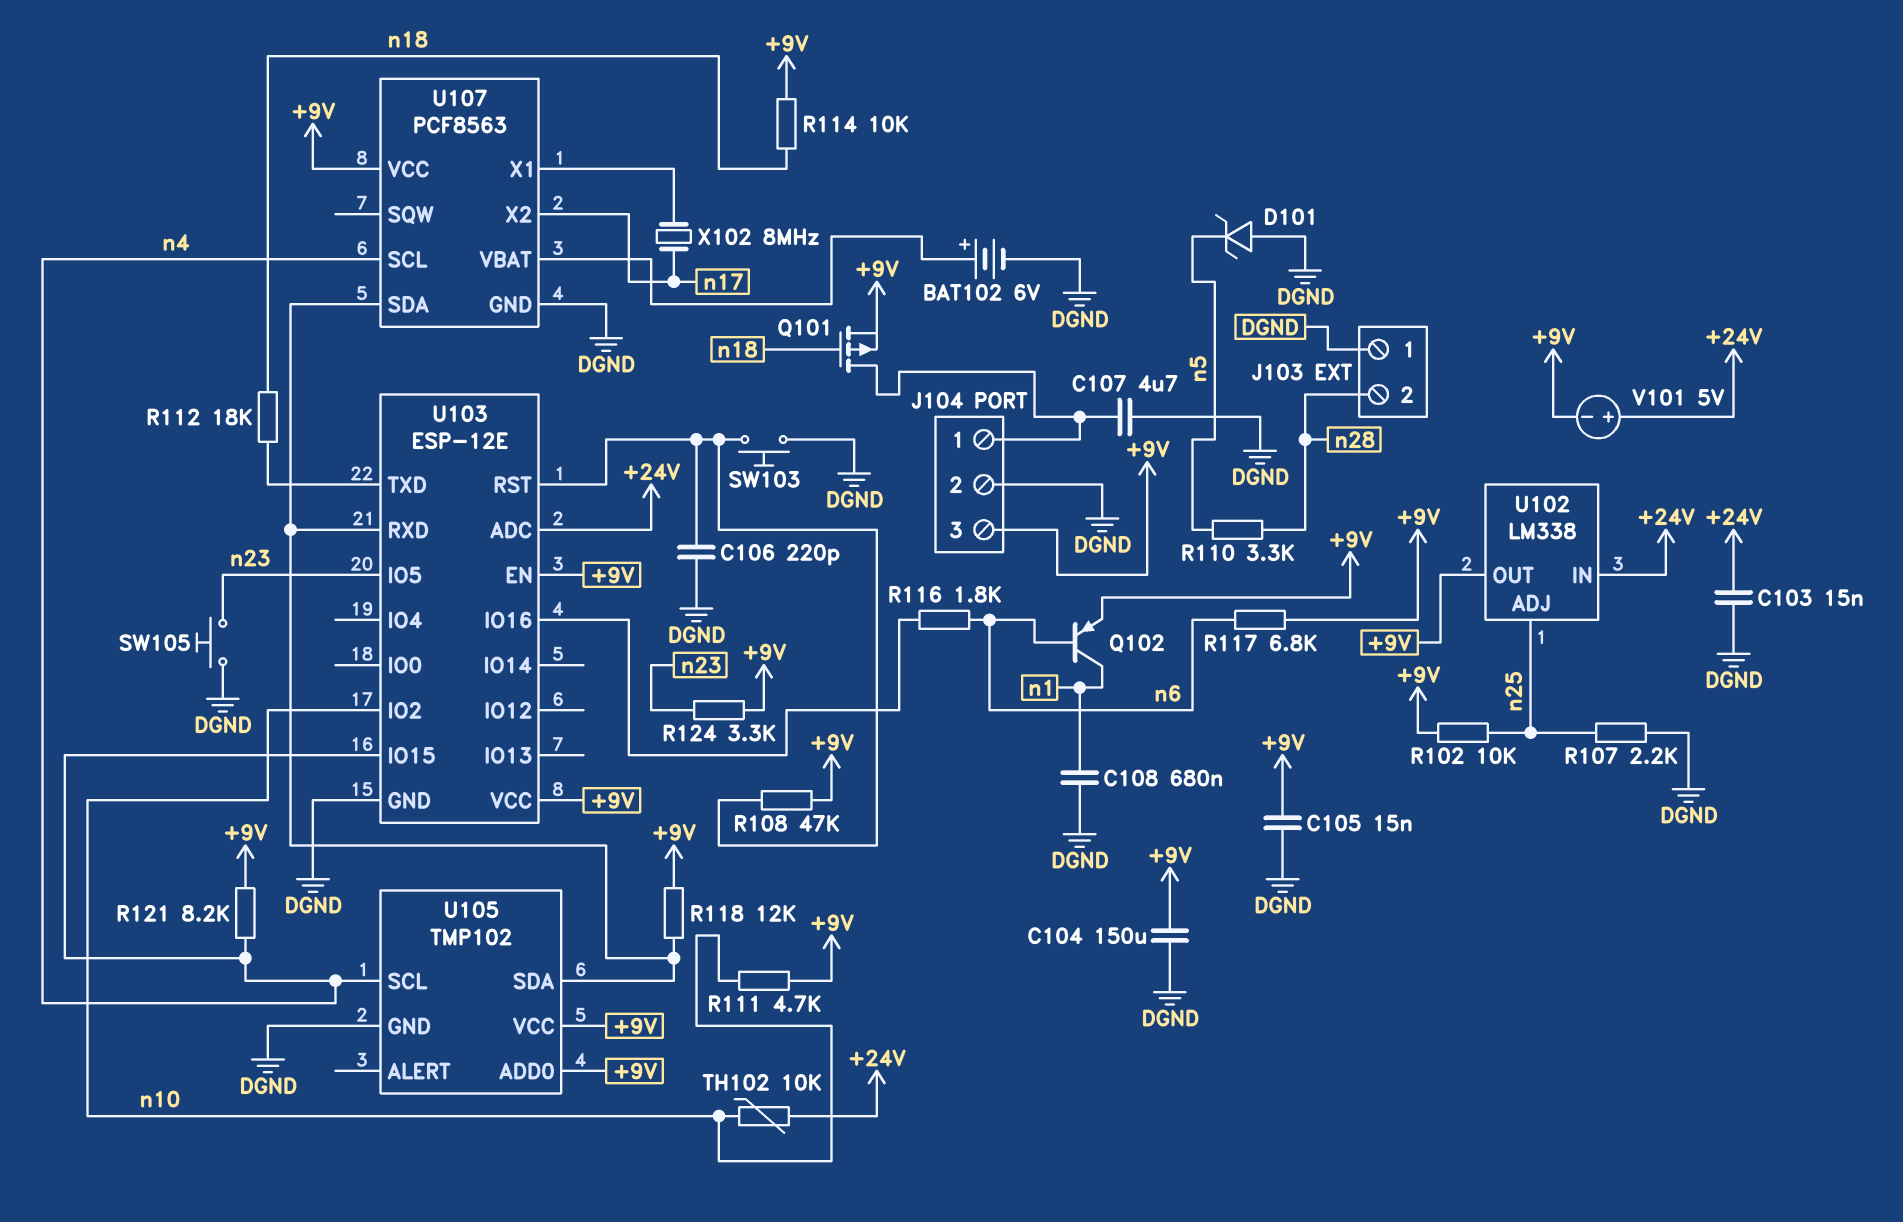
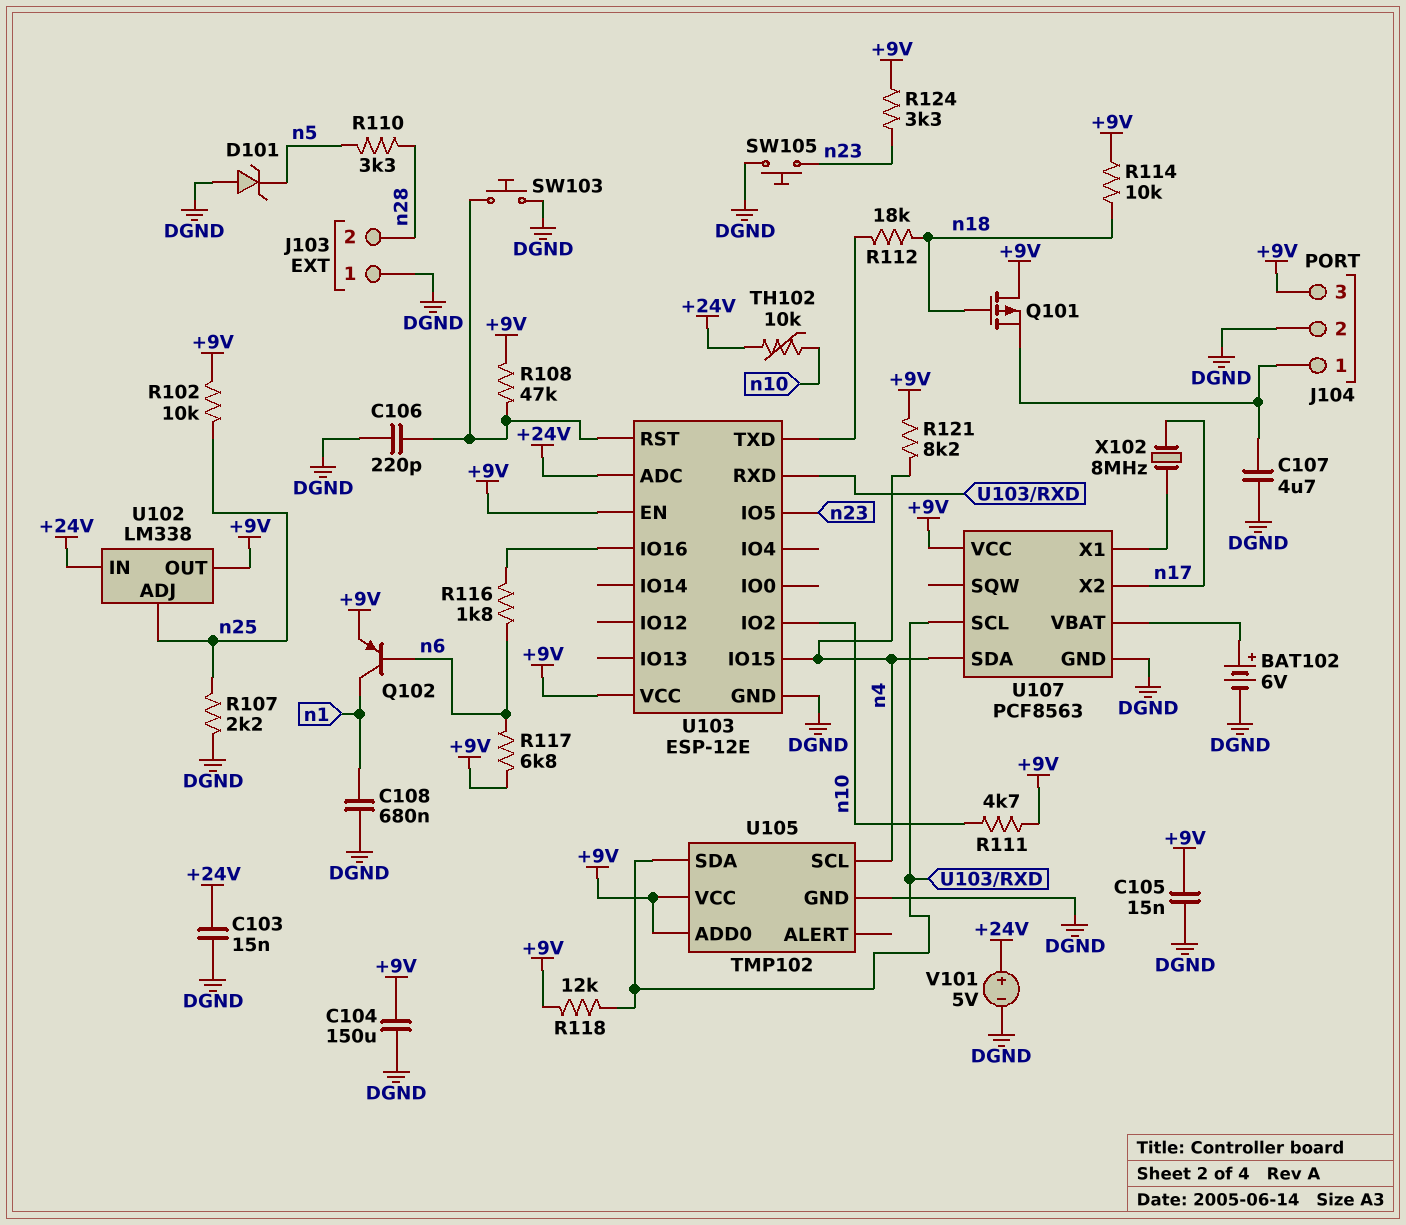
Q101: PMOS (G n18, D J104/1, S +9V) -> PMOS (G n18, D +9V, S J104/1)
U107 pin SCL: n4 -> U103/RXD
U107 pin SDA: U103/RXD -> n4
V101: 5V (plus +24V, minus +9V) -> 5V (plus +24V, minus DGND)

